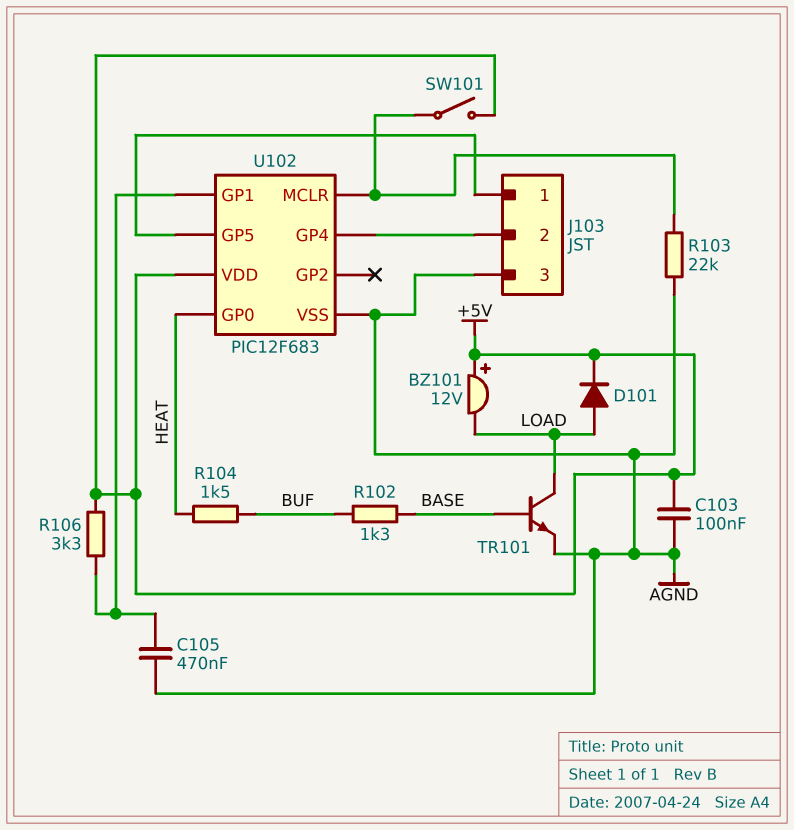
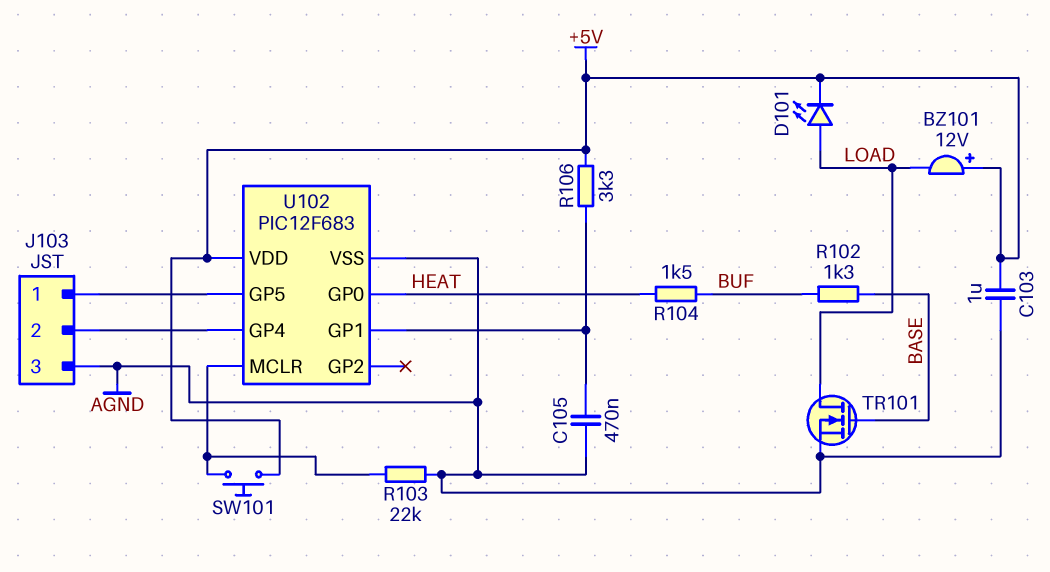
C103: 100nF (+5V, AGND) -> 1uF (+5V, AGND)
D101: diode (A LOAD, K +5V) -> LED (A LOAD, K +5V)
SW101: switch (+5V, U102/MCLR) -> button (+5V, U102/MCLR)
TR101: NPN (B BASE, C LOAD, E AGND) -> NMOS (G BASE, D LOAD, S AGND)

